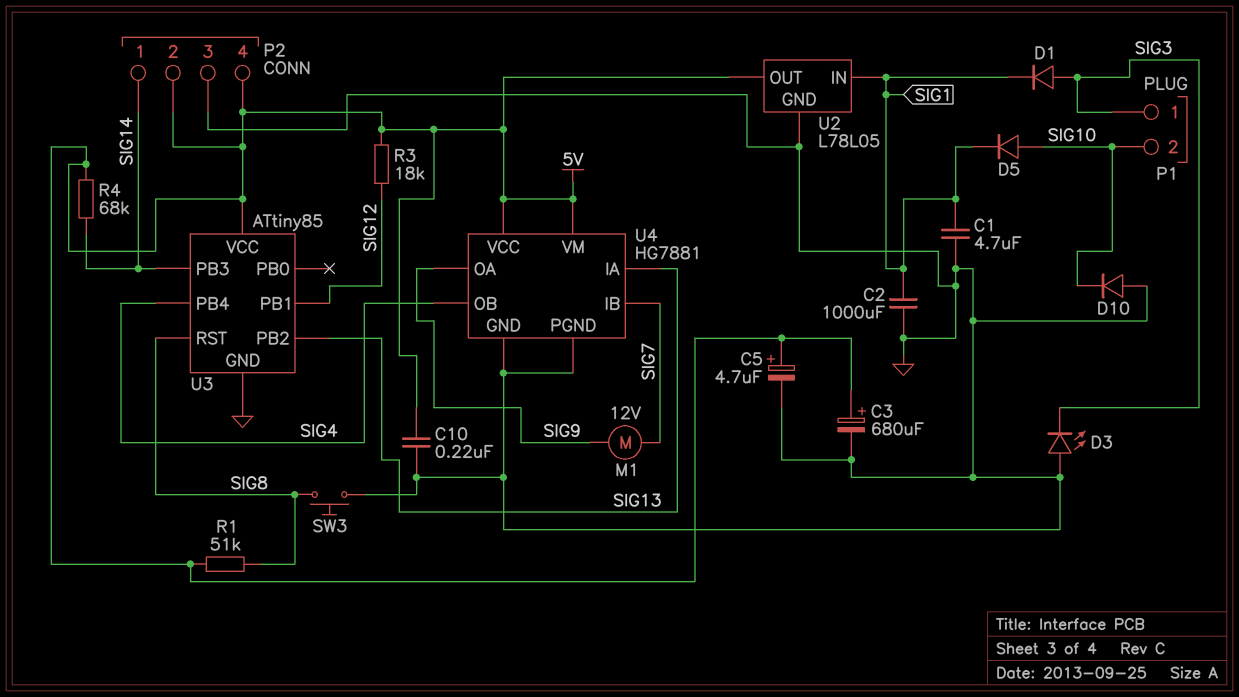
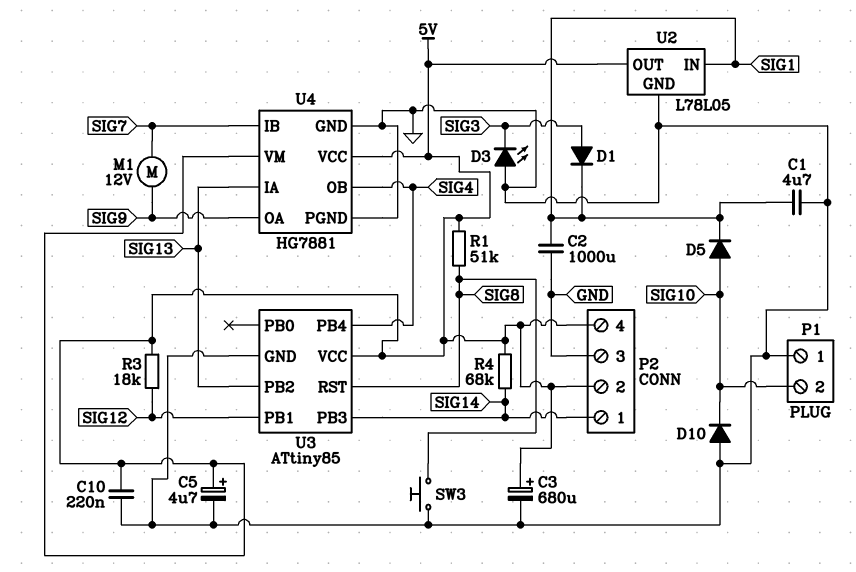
P1 pin 1: SIG3 -> GND

